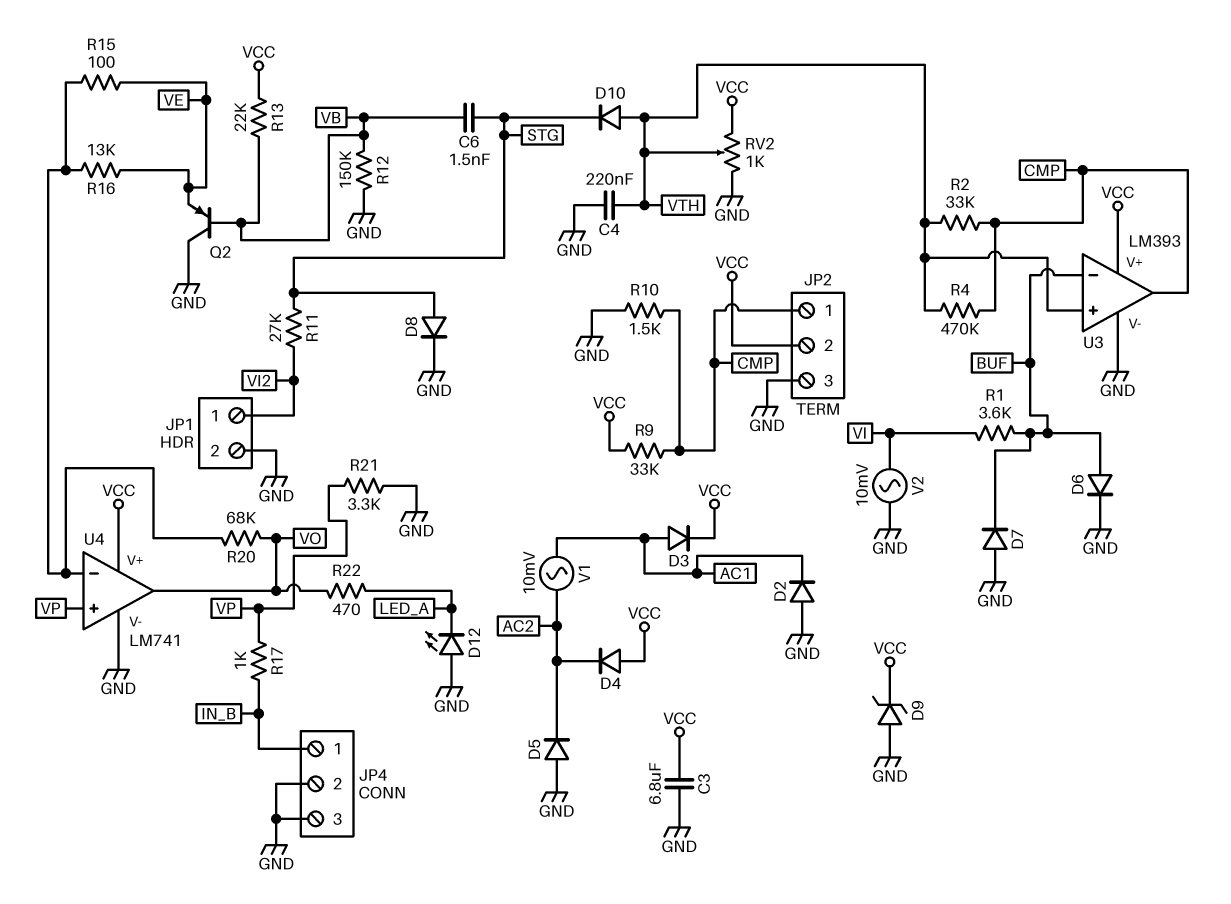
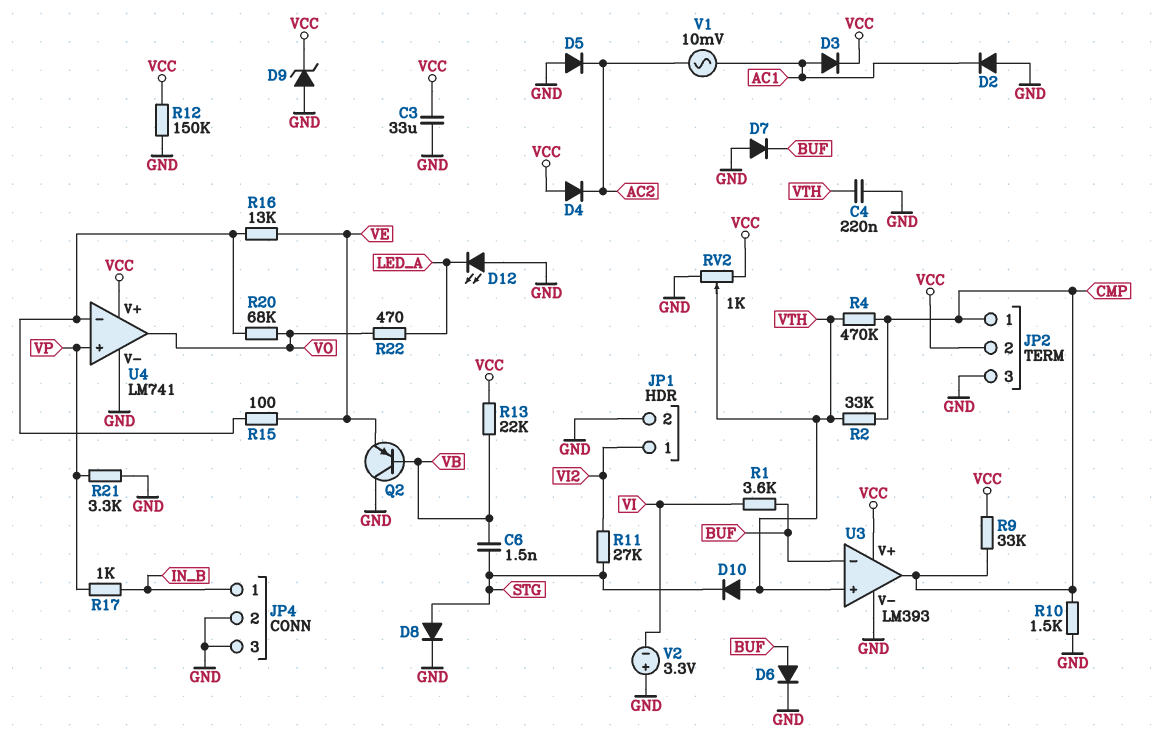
C3: 6.8uF (GND, VCC) -> 33uF (GND, VCC)
R12: 150k (GND, VB) -> 150k (GND, VCC)
V2: AC 10mV (GND, VI) -> 3.3V (plus GND, minus VI)

